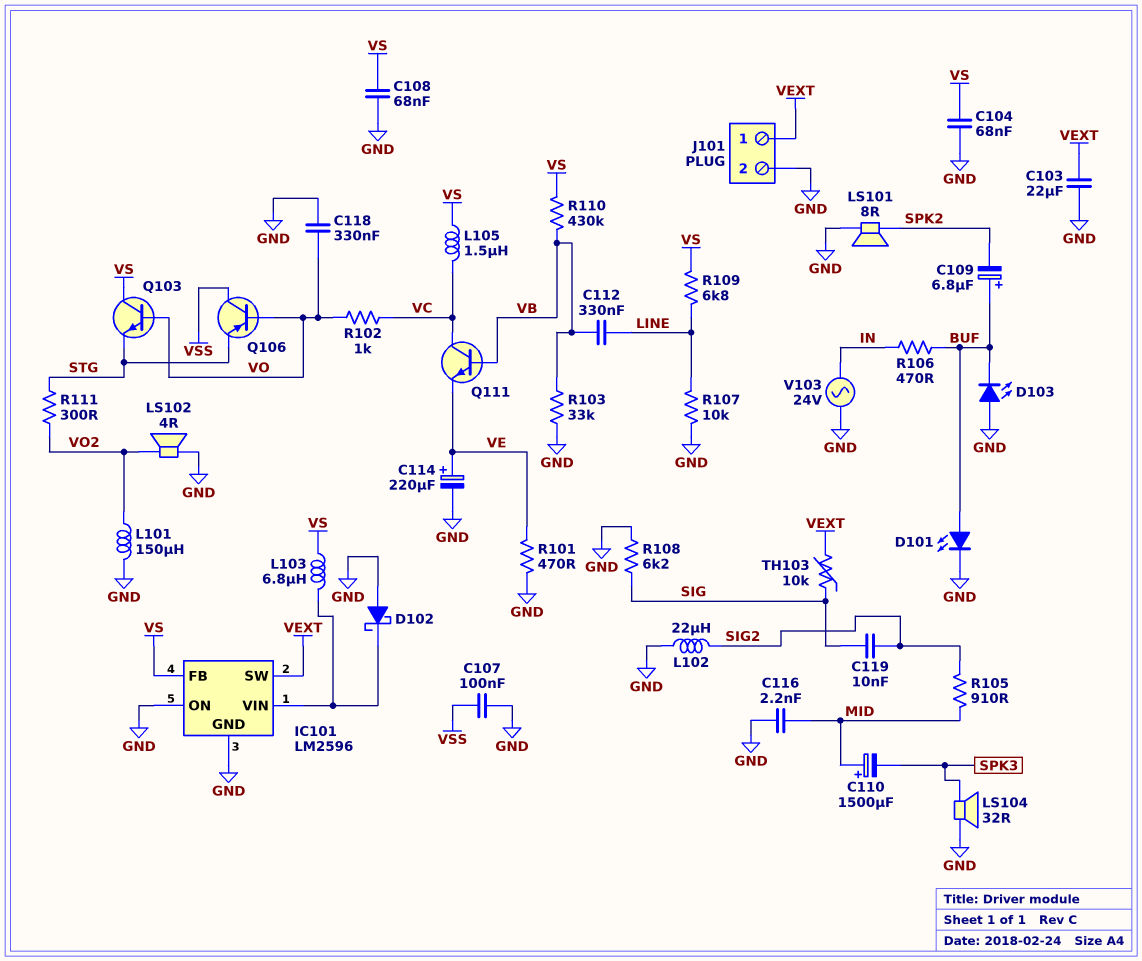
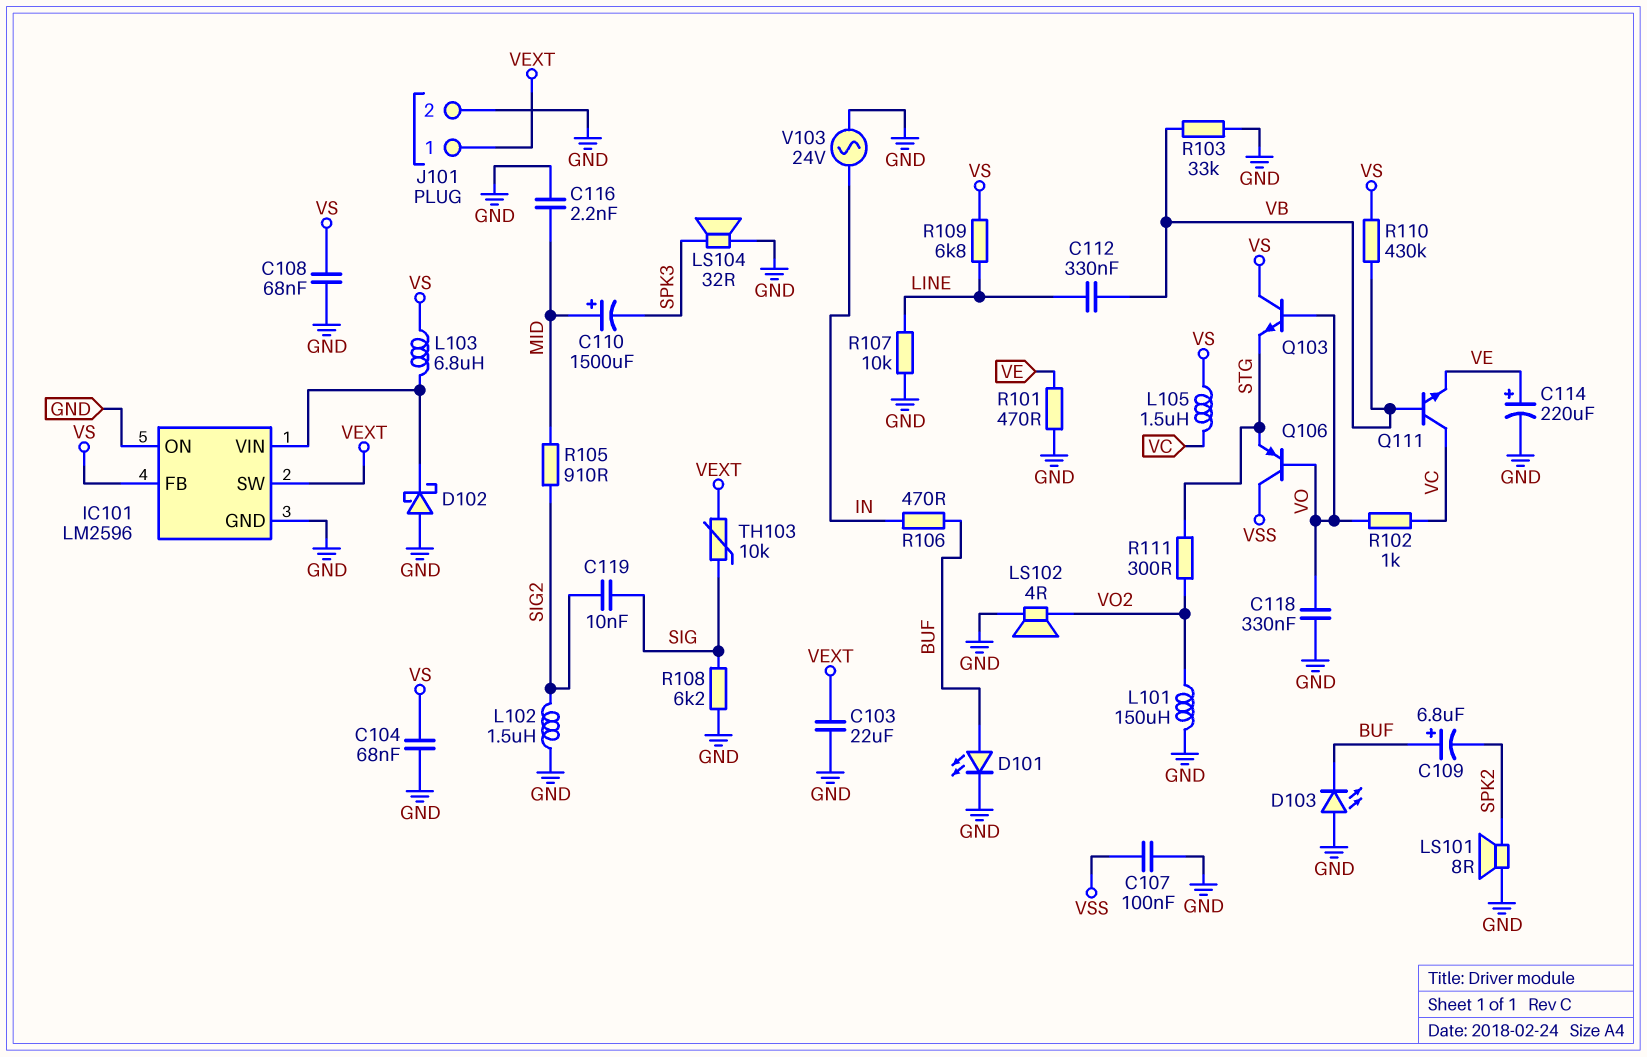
L102: 22uH (GND, SIG2) -> 1.5uH (GND, SIG2)

